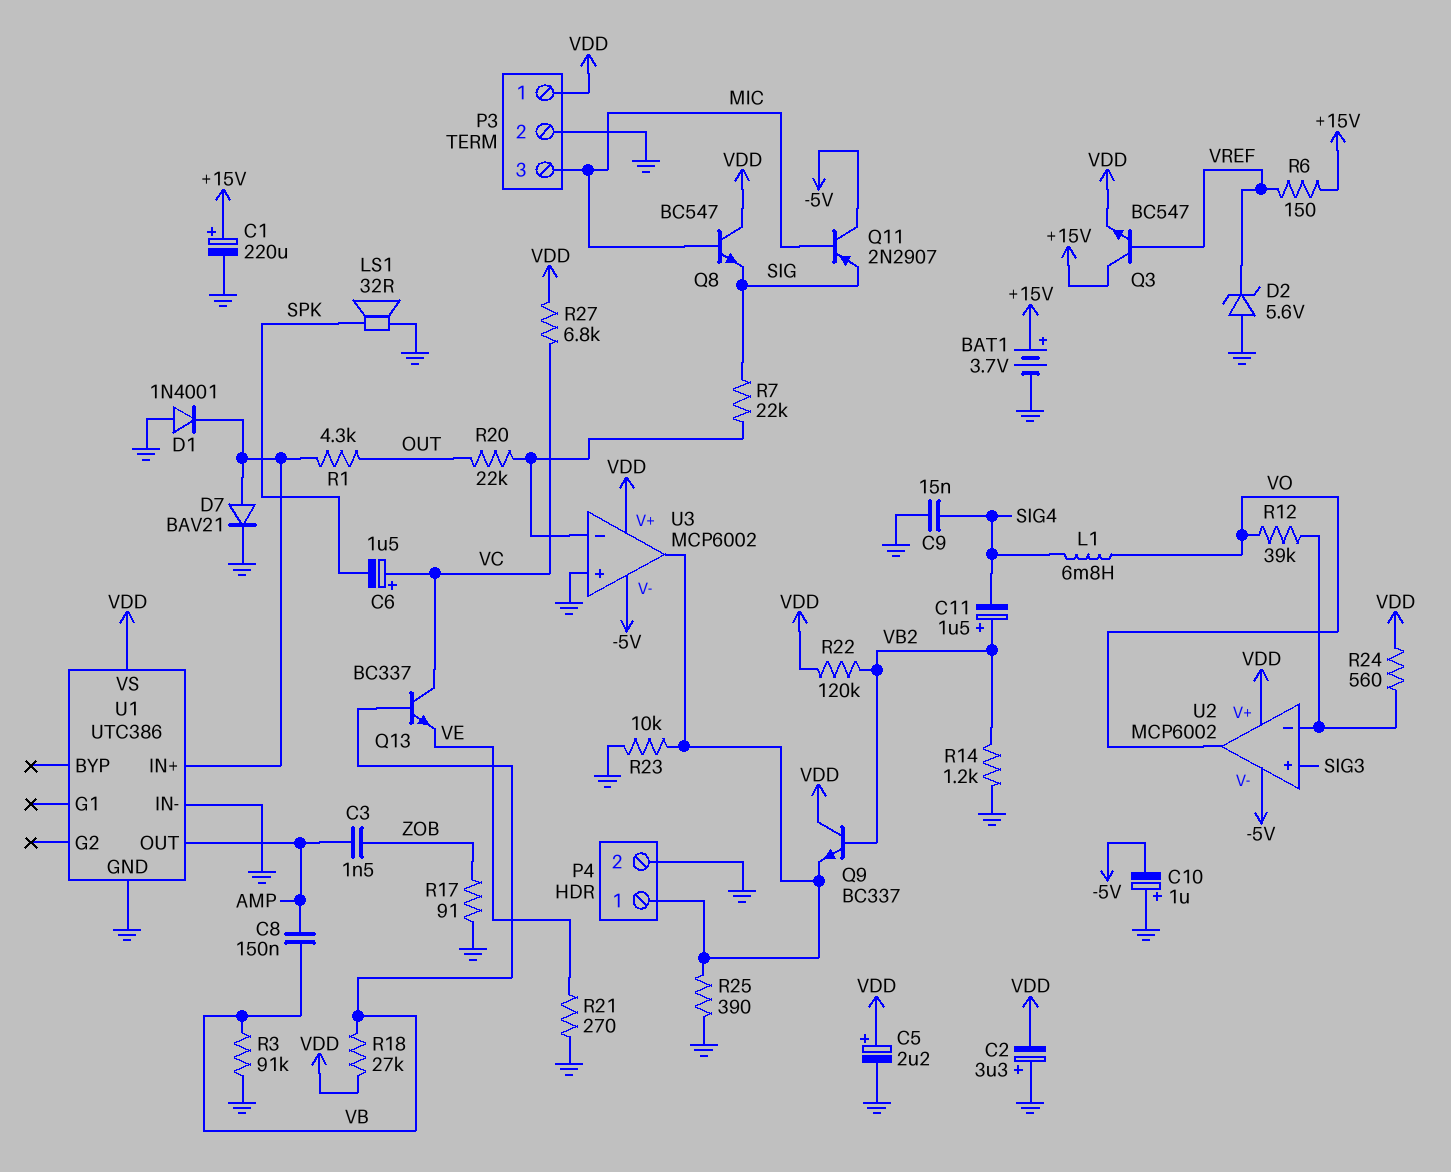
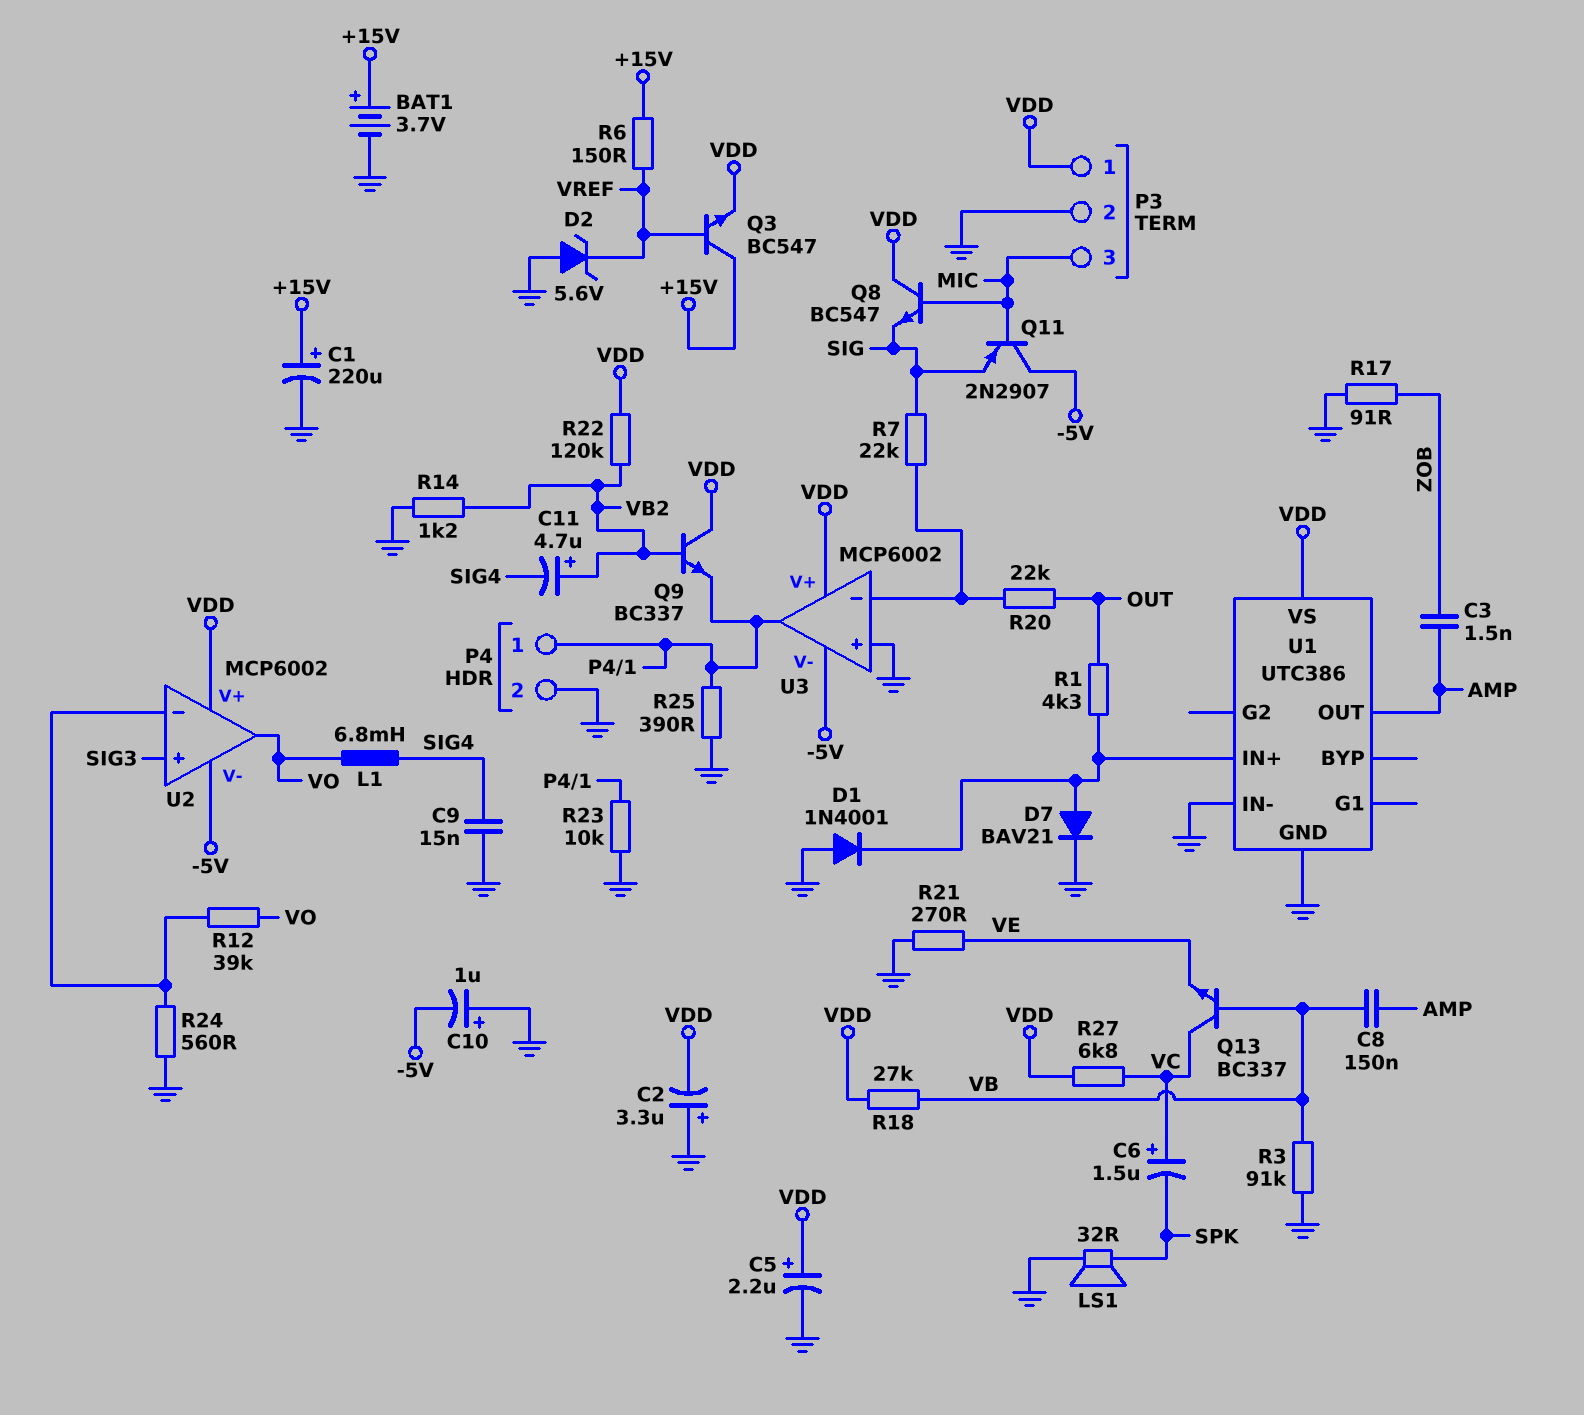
C11: 1.5uF (plus VB2, minus SIG4) -> 4.7uF (plus VB2, minus SIG4)
R24: 560 (U2/in-, VDD) -> 560 (GND, U2/in-)

